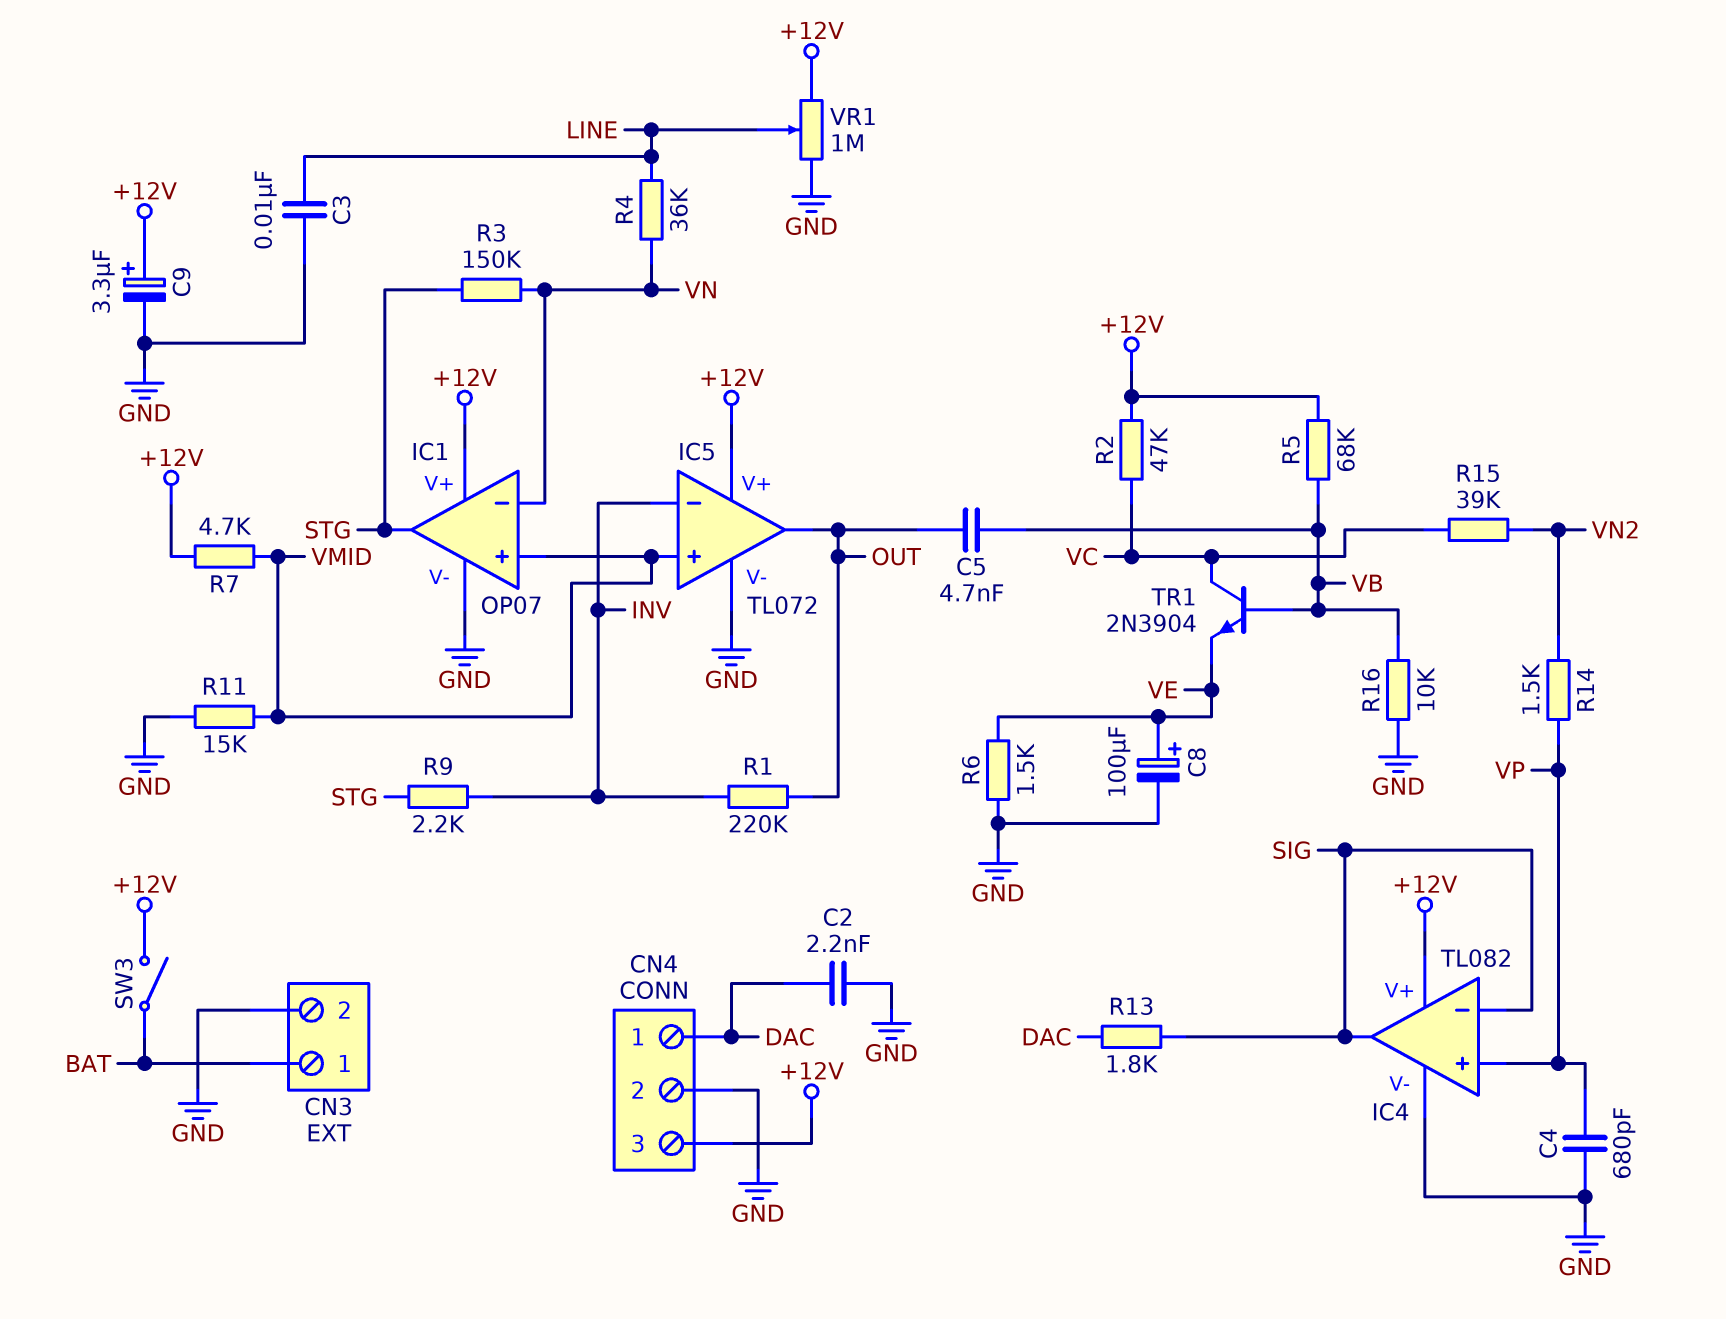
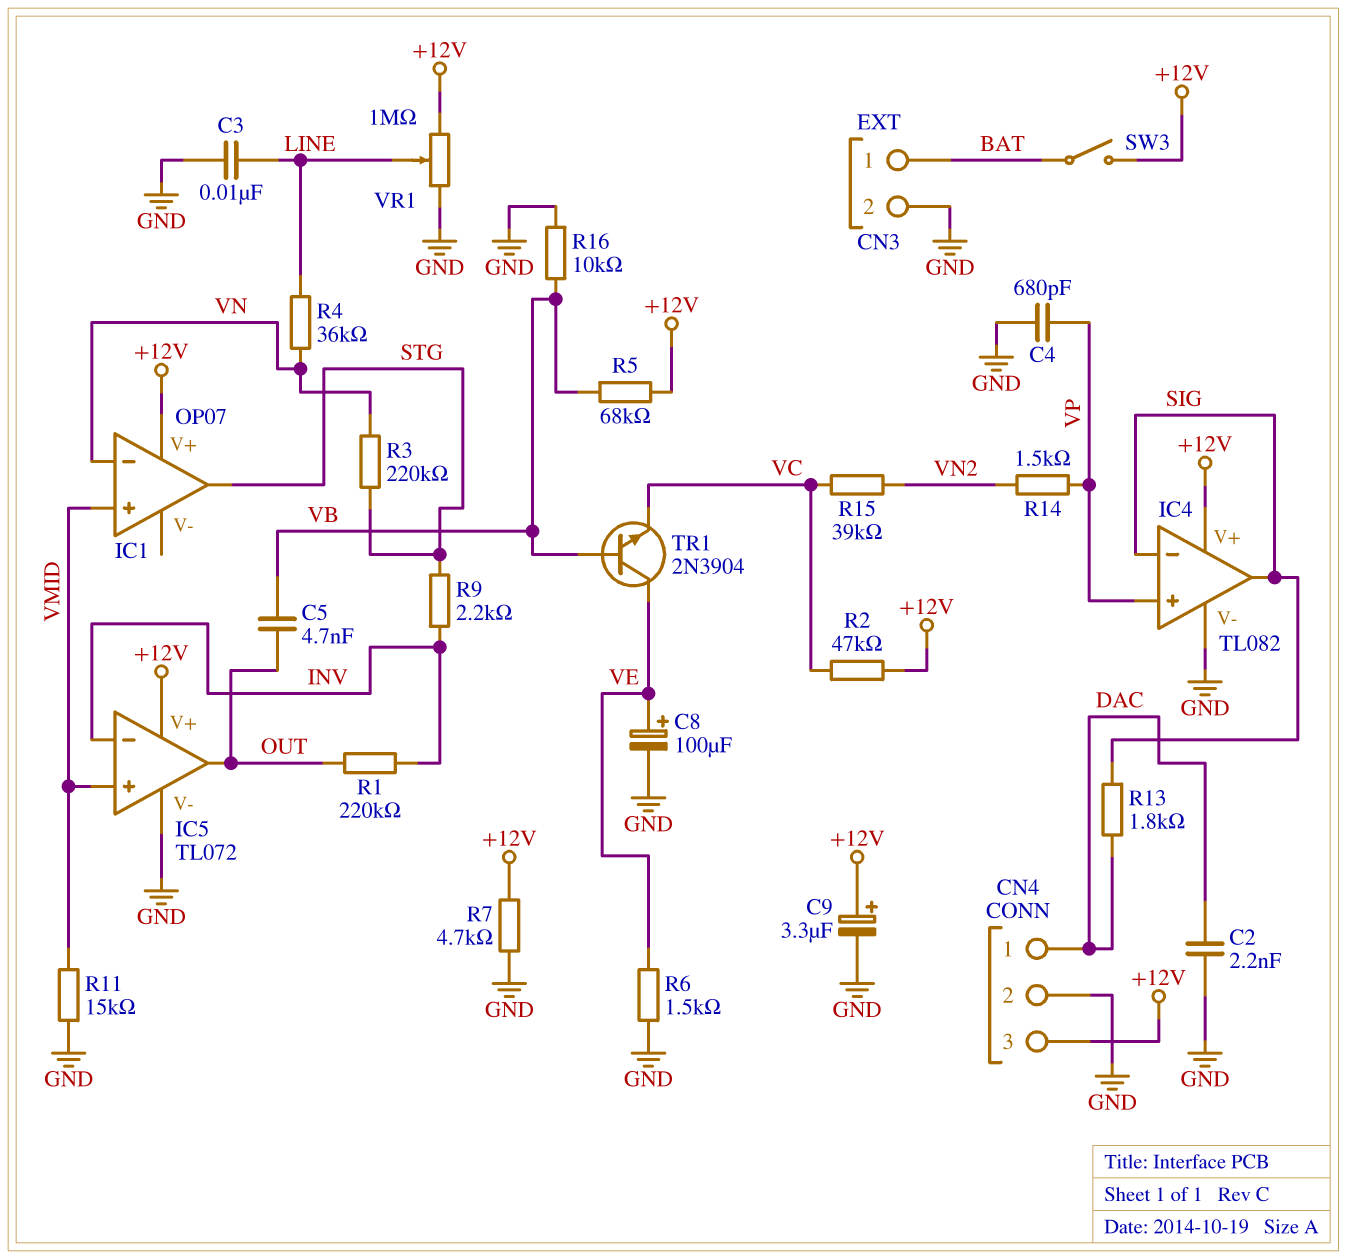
IC1 pin V-: GND -> none
R3: 150k (STG, VN) -> 220k (STG, VN)
R7: 4.7k (+12V, VMID) -> 4.7k (+12V, GND)
TR1: NPN 2N3904 (B VB, C VC, E VE) -> NPN 2N3904 (B VB, C VE, E VC)

